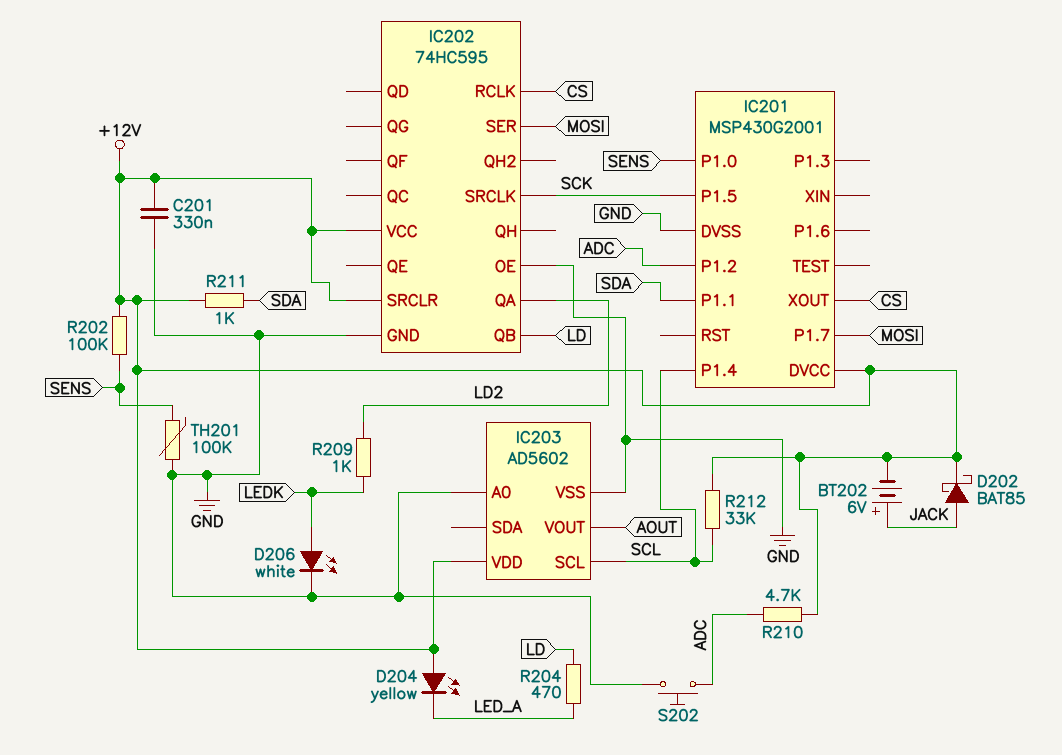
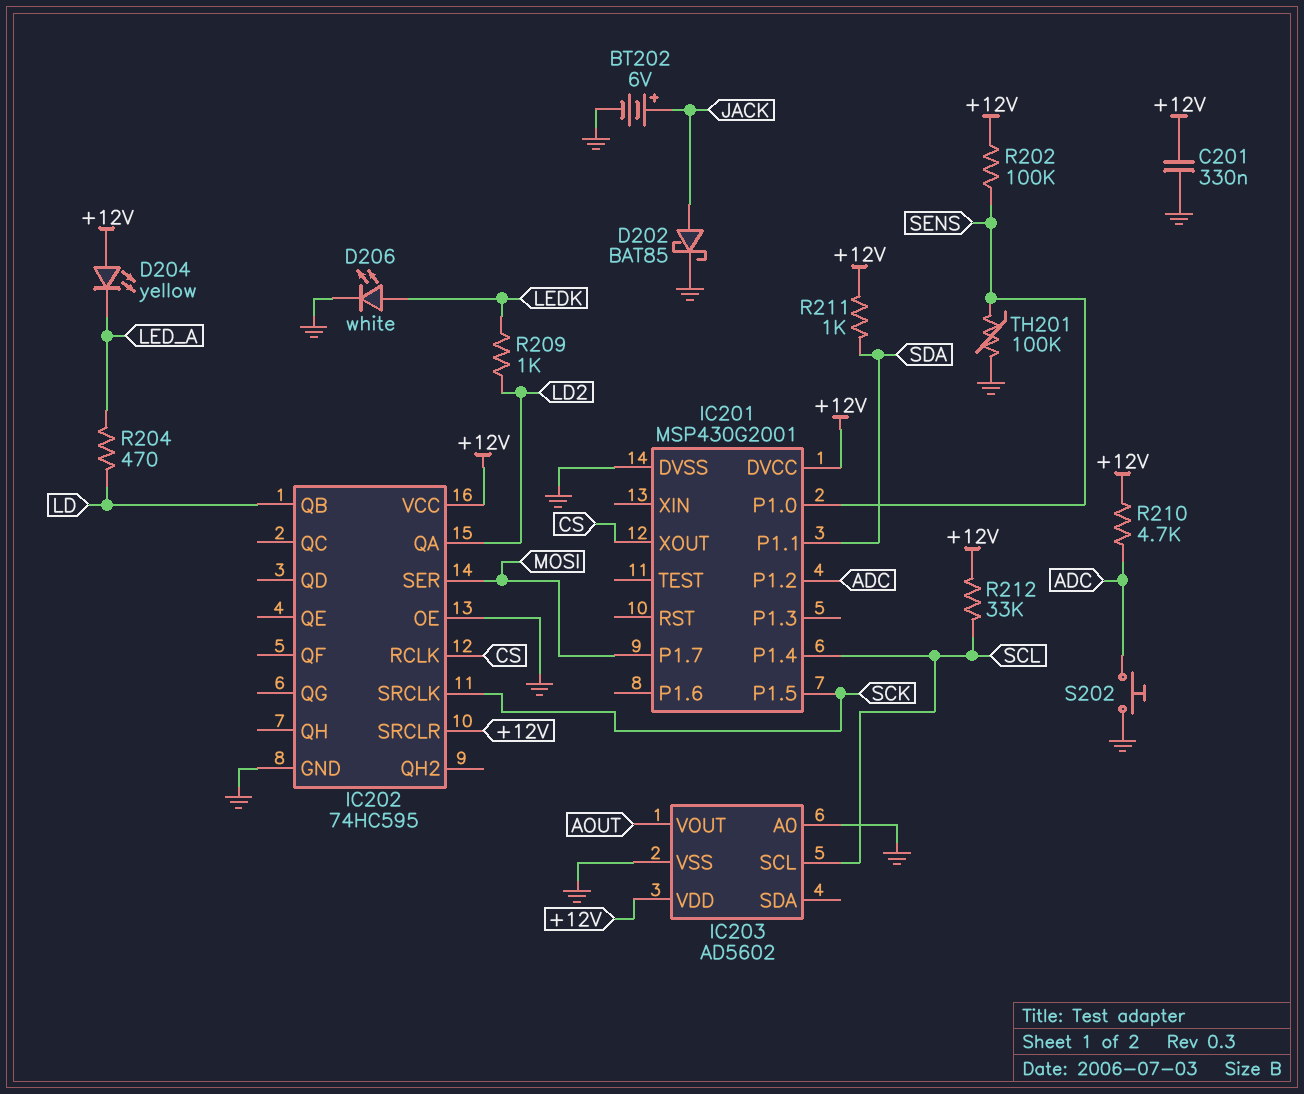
BT202: 6V (plus JACK, minus +12V) -> 6V (plus JACK, minus GND)
D202: schottky BAT85 (A JACK, K +12V) -> schottky BAT85 (A JACK, K GND)

